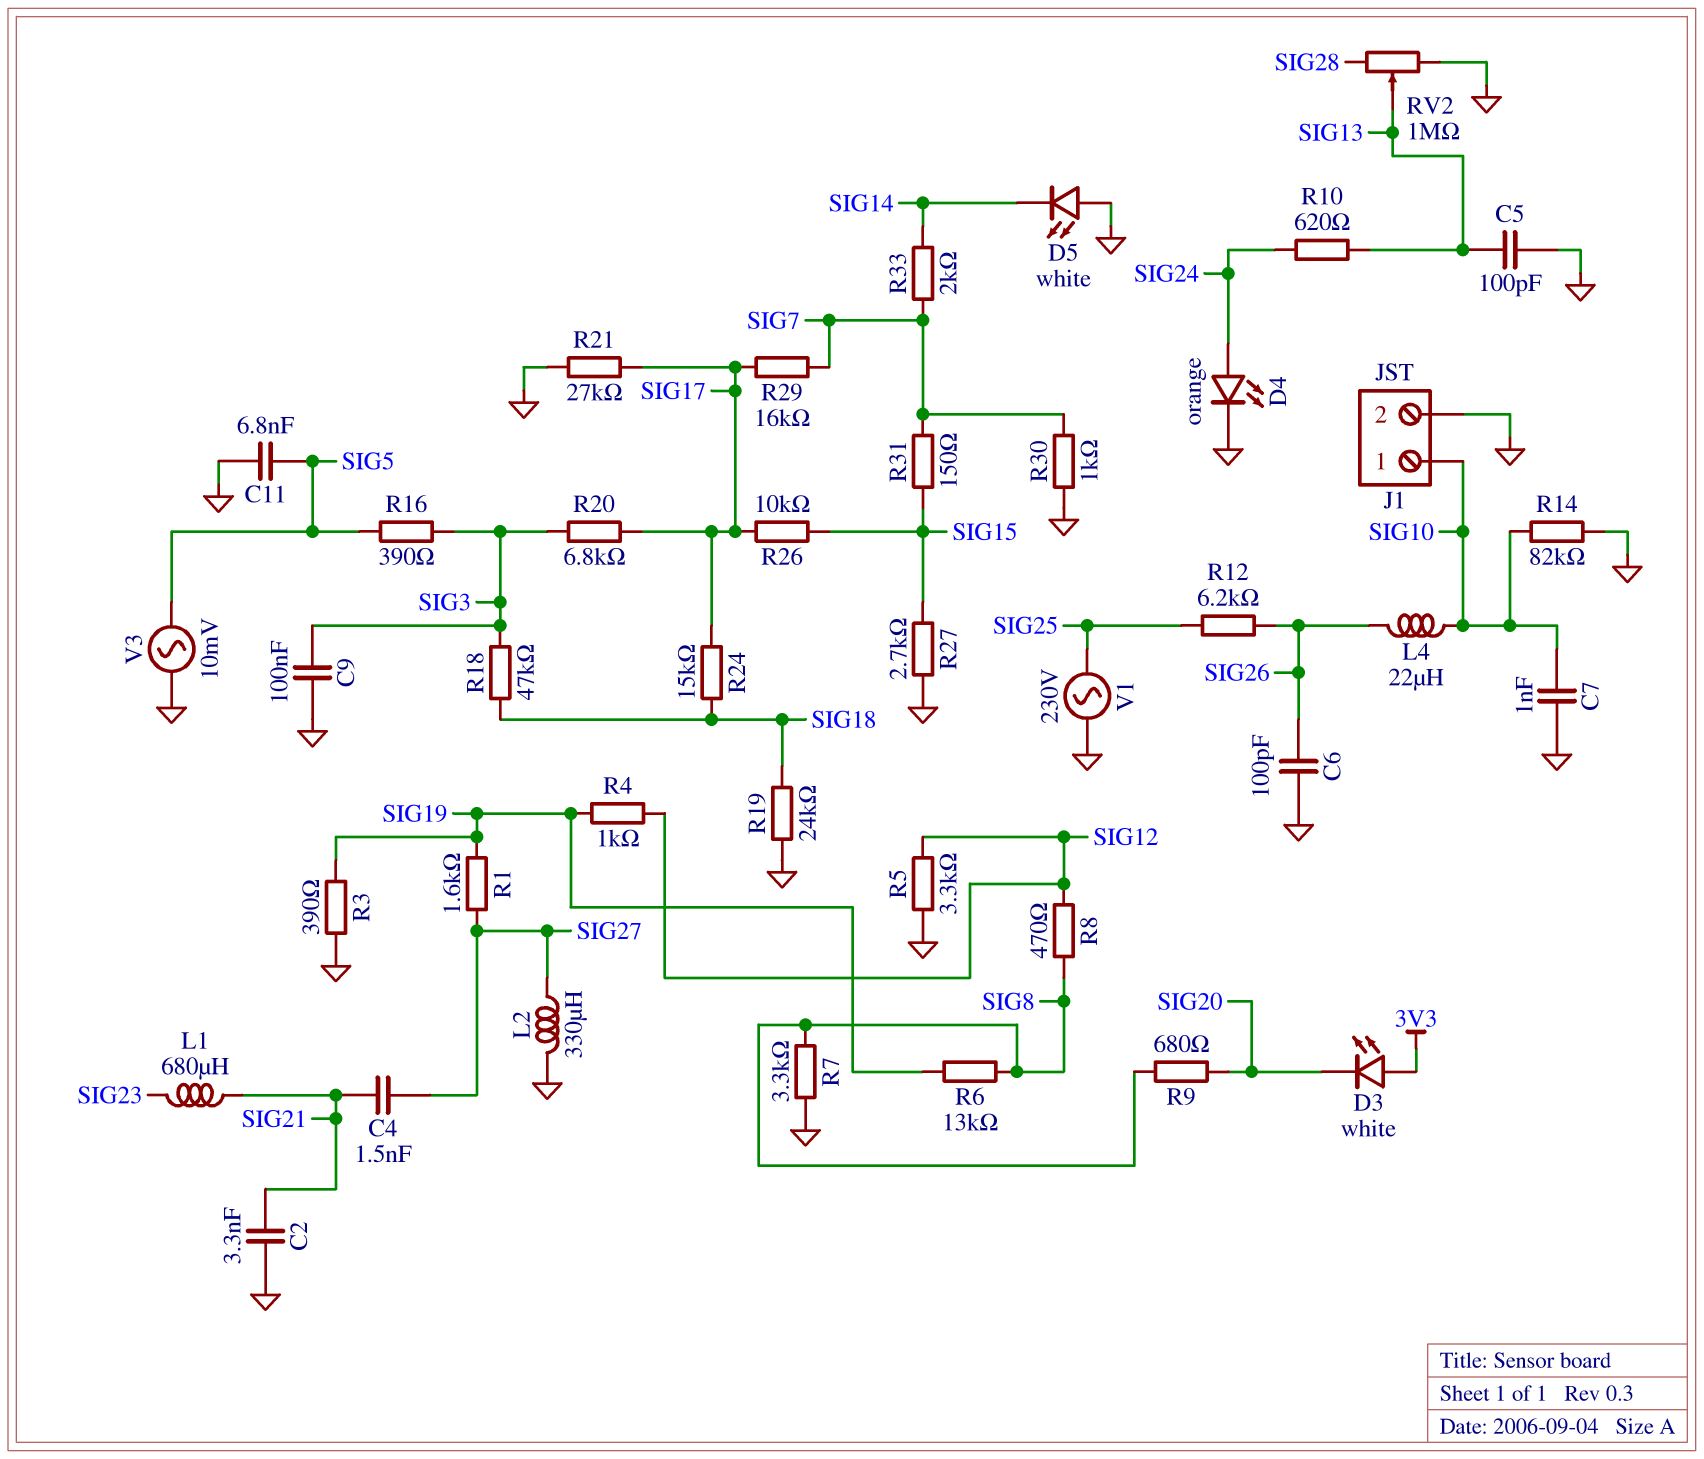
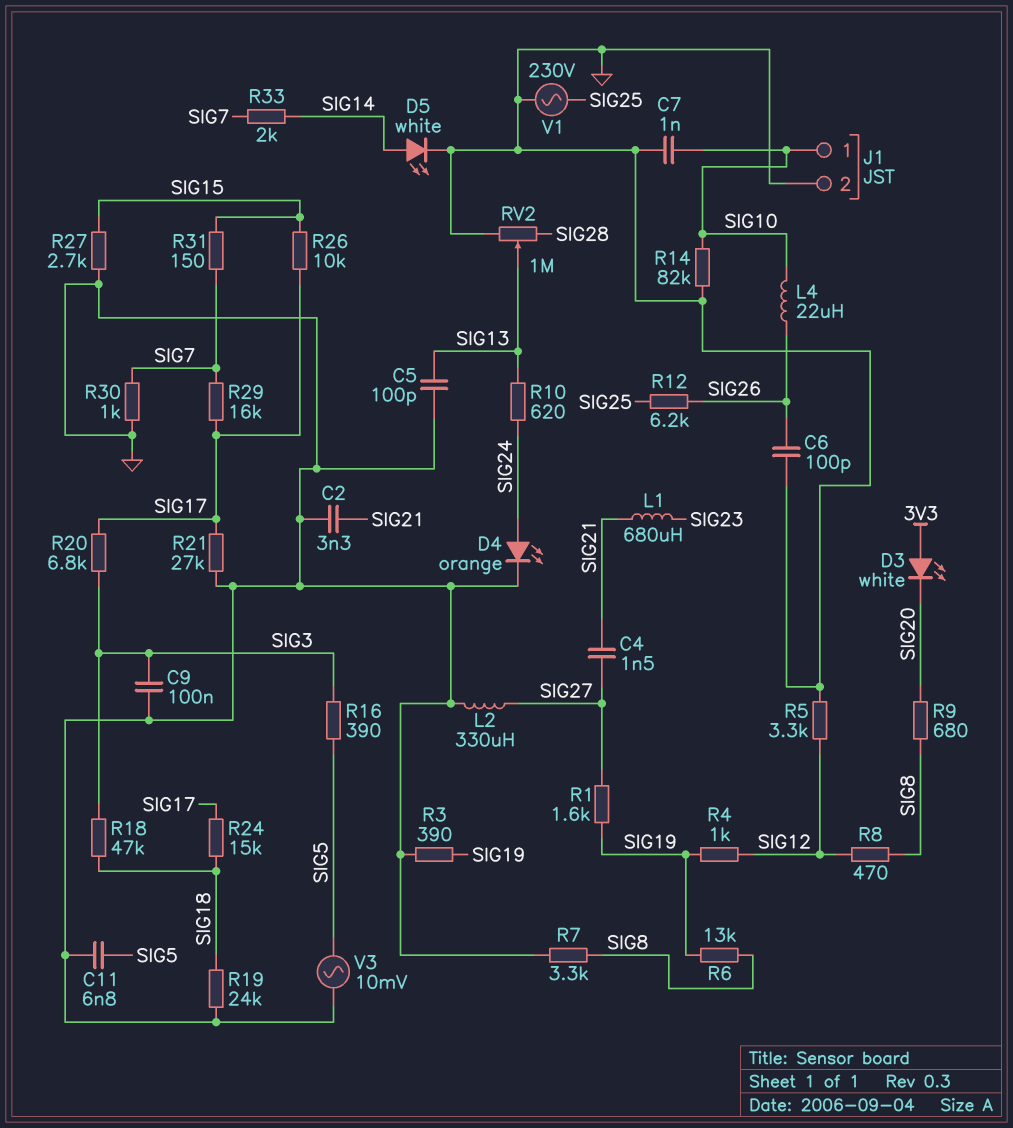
D5: LED white (A GND, K SIG14) -> LED white (A SIG14, K GND)

